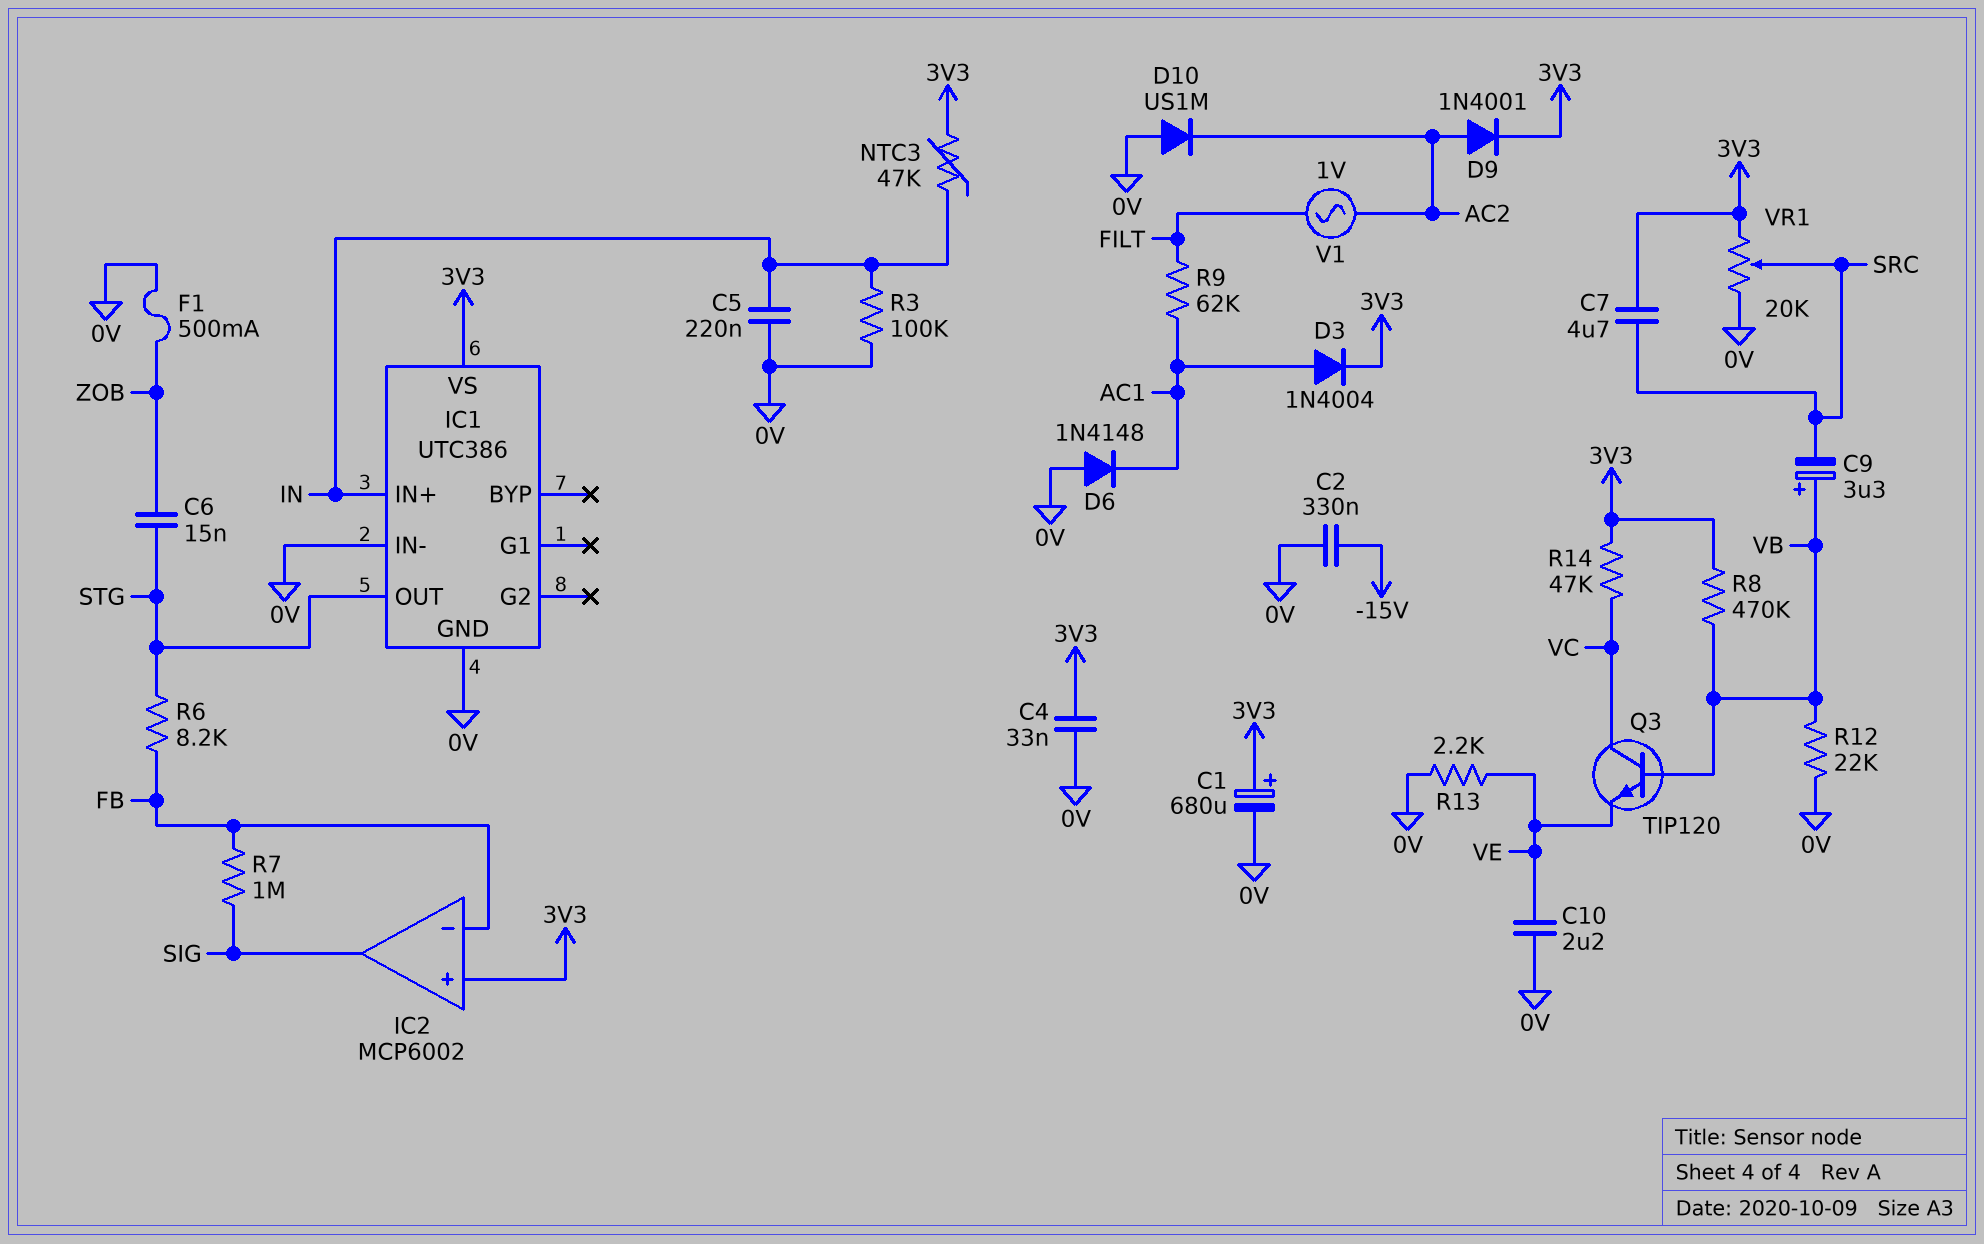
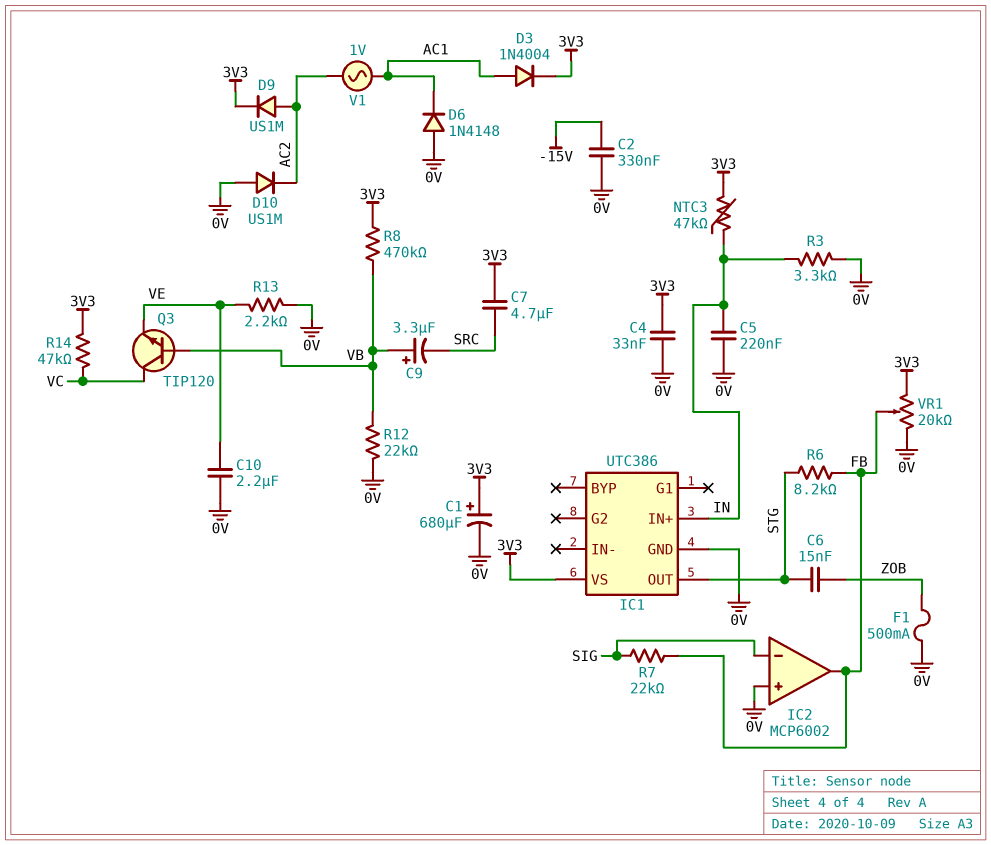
D9: diode 1N4001 (A AC2, K 3V3) -> diode US1M (A AC2, K 3V3)
IC1 pin IN-: 0V -> none
IC2 pin in+: 3V3 -> 0V
IC2 pin in-: FB -> SIG
IC2 pin out: SIG -> FB
R3: 100k (0V, IN) -> 3.3k (0V, IN)
R7: 1M (FB, SIG) -> 22k (FB, SIG)
R9: 62k (AC1, FILT) -> none
V1: AC 1V (AC2, FILT) -> AC 1V (AC1, AC2)
VR1: 20k (0V, 3V3, wiper SRC) -> 20k (0V, 3V3, wiper FB)

